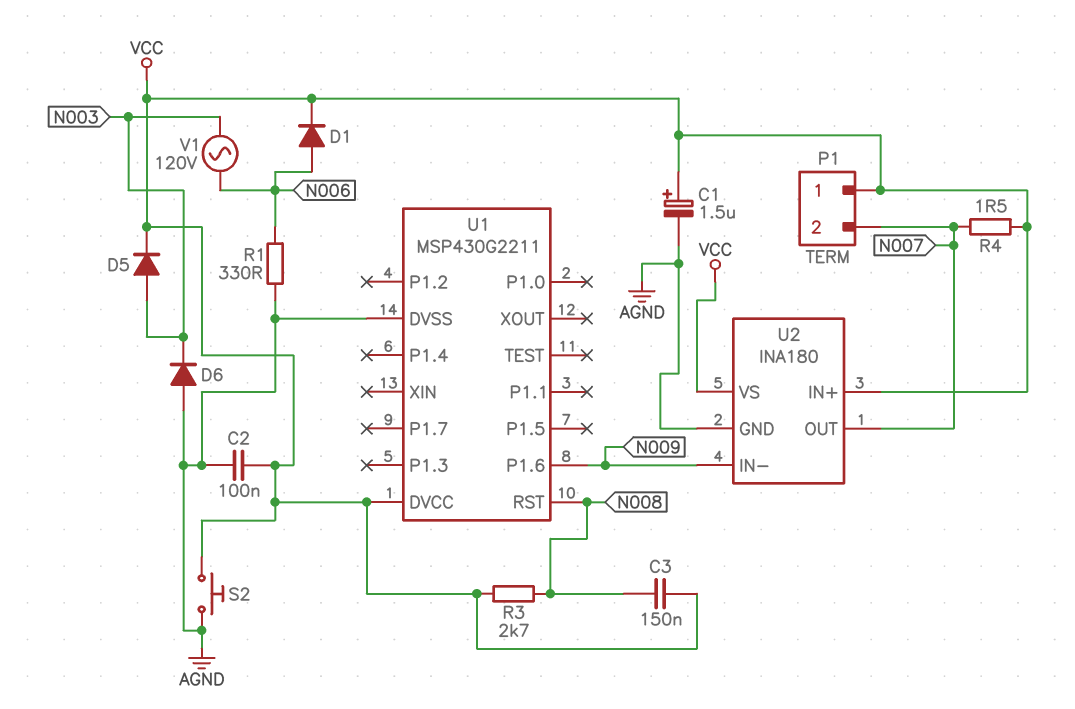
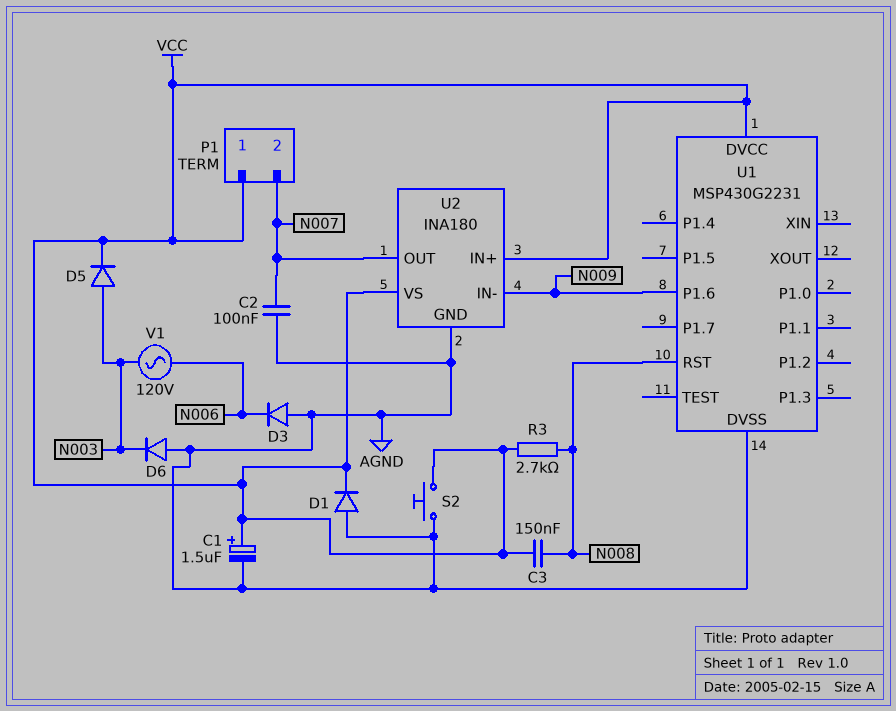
C2: 100nF (AGND, VCC) -> 100nF (AGND, N007)
D1: diode (A N006, K VCC) -> diode (A AGND, K VCC)
D3: none -> diode (A AGND, K N006)
R1: 330 (AGND, N006) -> none
R4: 1.5 (N007, VCC) -> none
U1: MSP430G2211 -> MSP430G2231

